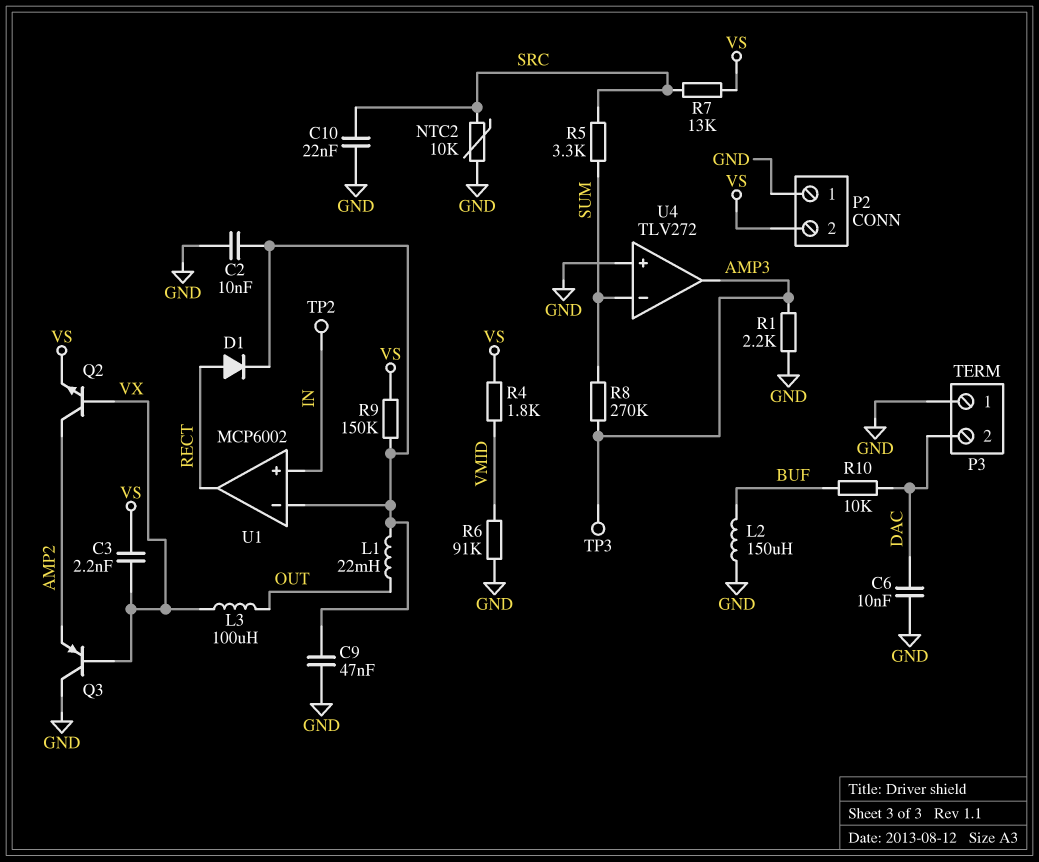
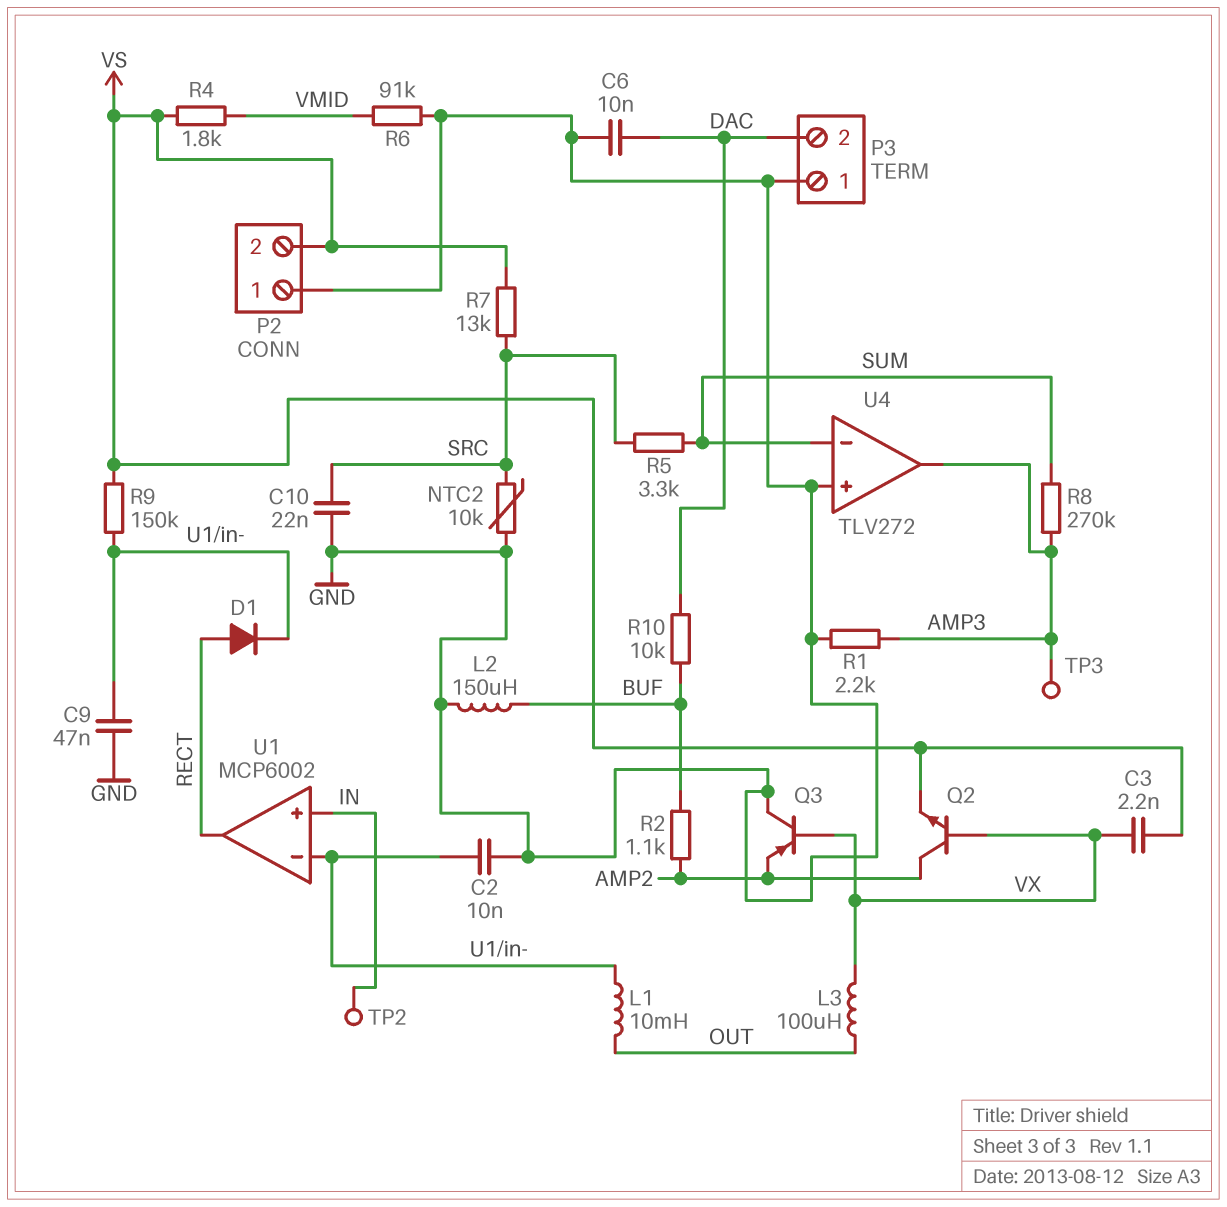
L1: 22mH (OUT, U1/in-) -> 10mH (OUT, U1/in-)
R2: none -> 1.1k (AMP2, BUF)

